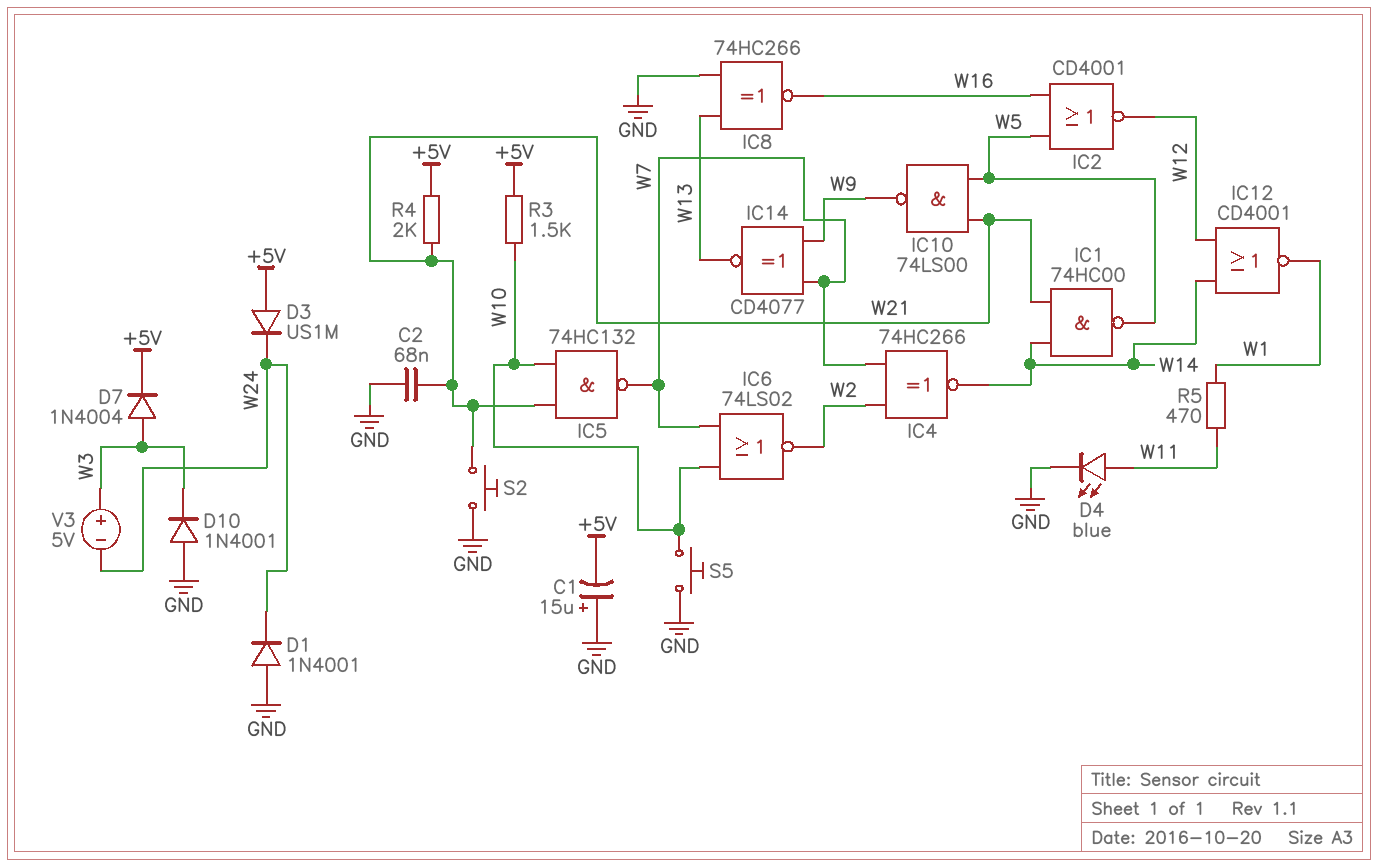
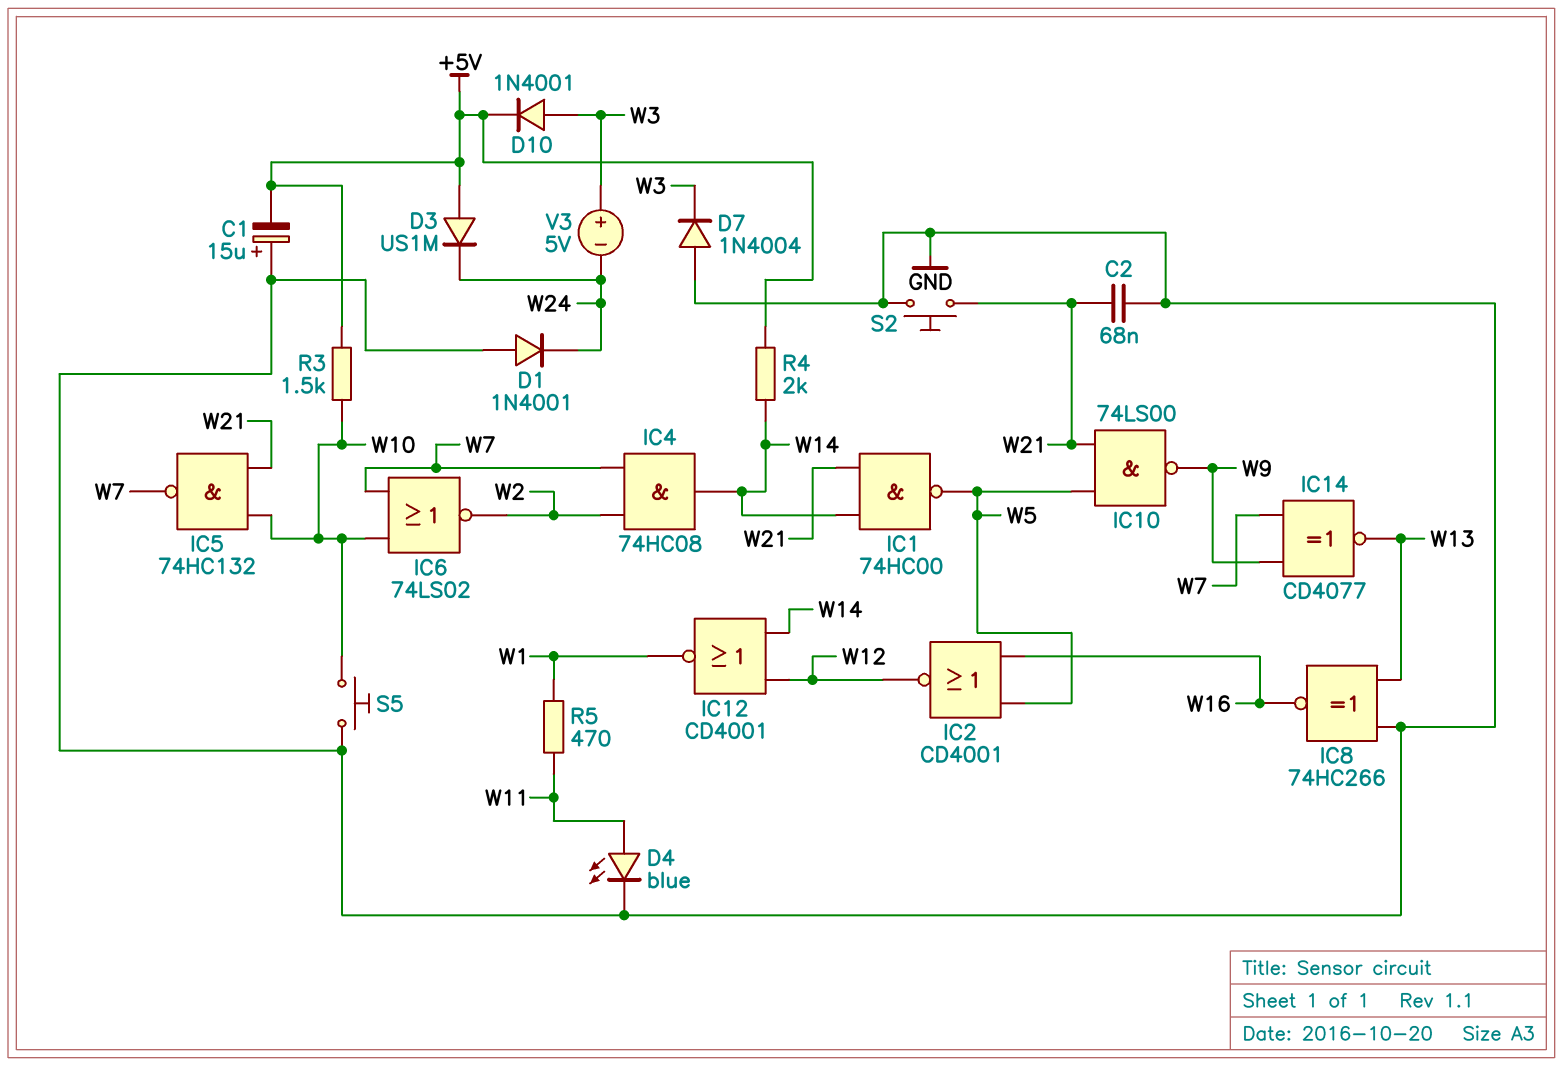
D7: diode 1N4004 (A W3, K +5V) -> diode 1N4004 (A GND, K W3)
D10: diode 1N4001 (A GND, K W3) -> diode 1N4001 (A W3, K +5V)
IC4: XNOR 74HC266 (in W2, in W7, out W14) -> AND 74HC08 (in W2, in W7, out W14)
R4: 2k (+5V, W21) -> 2k (+5V, W14)

